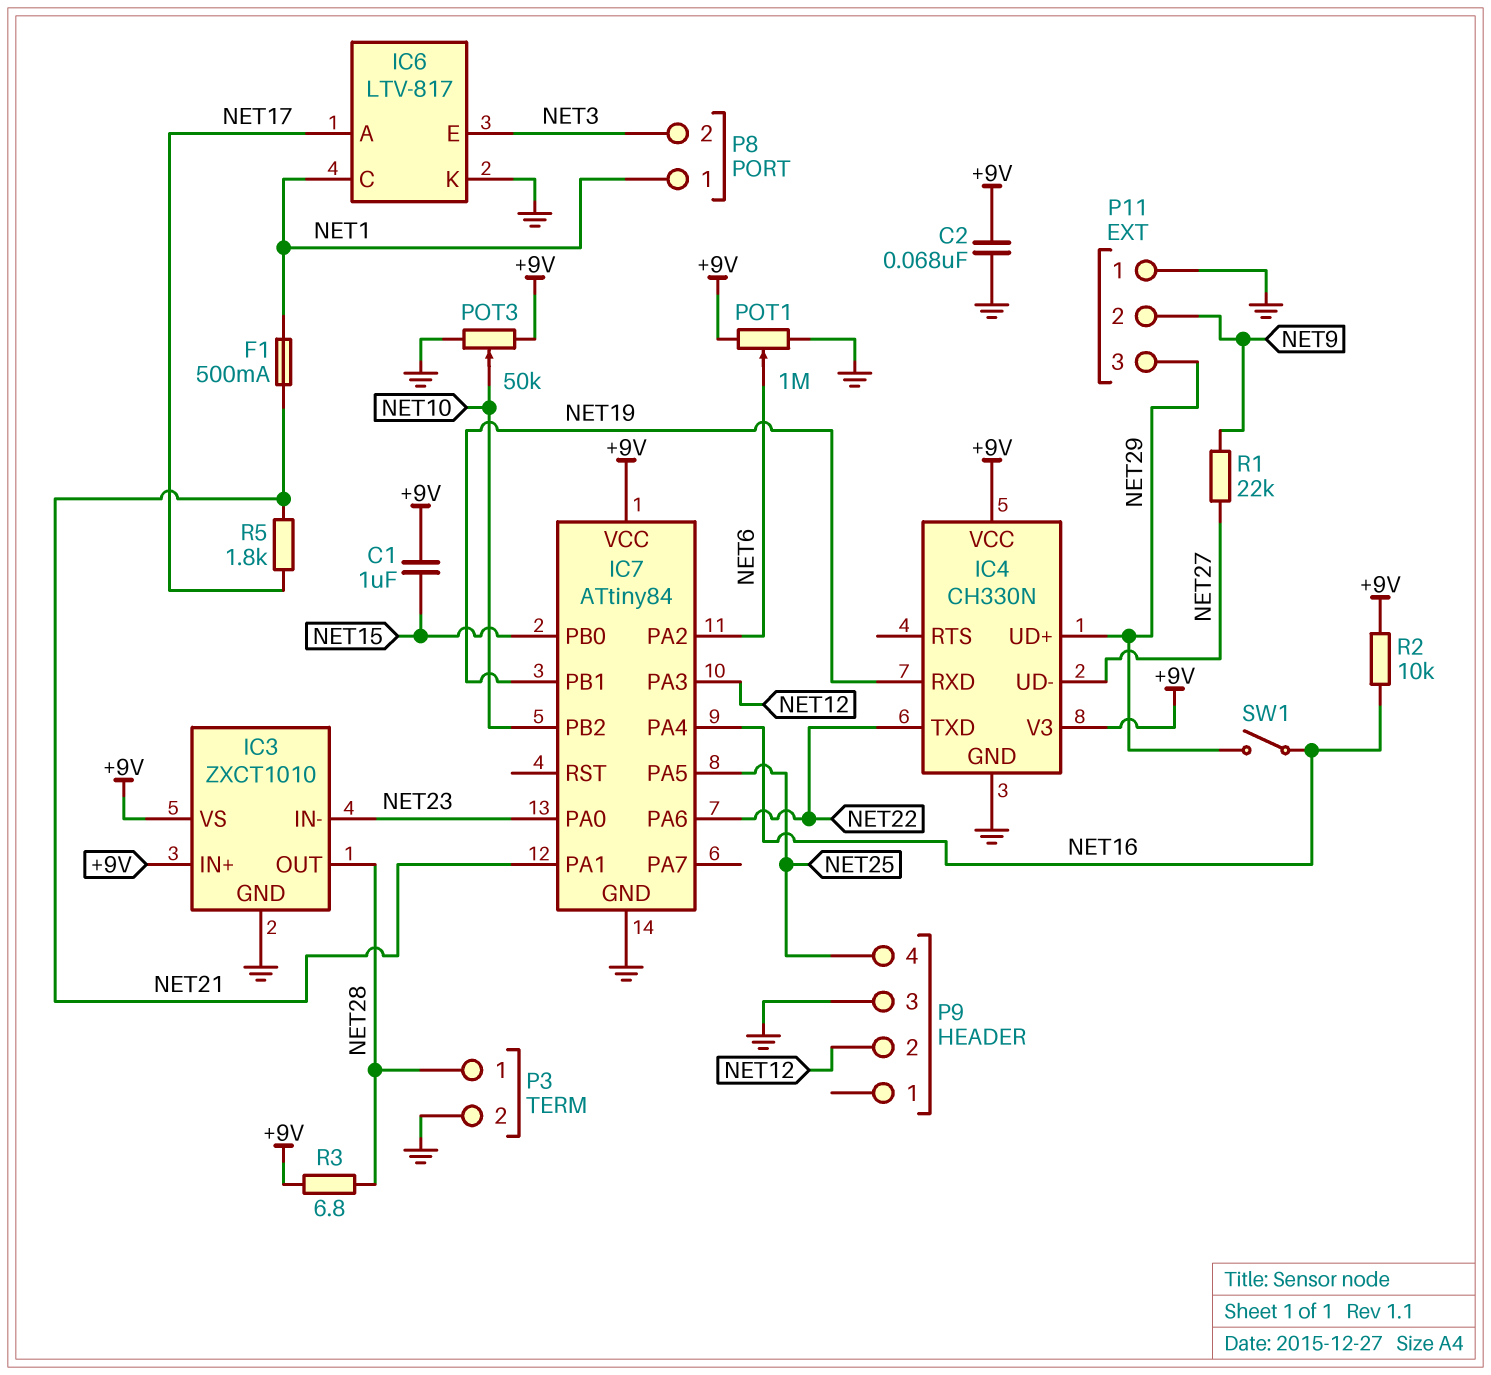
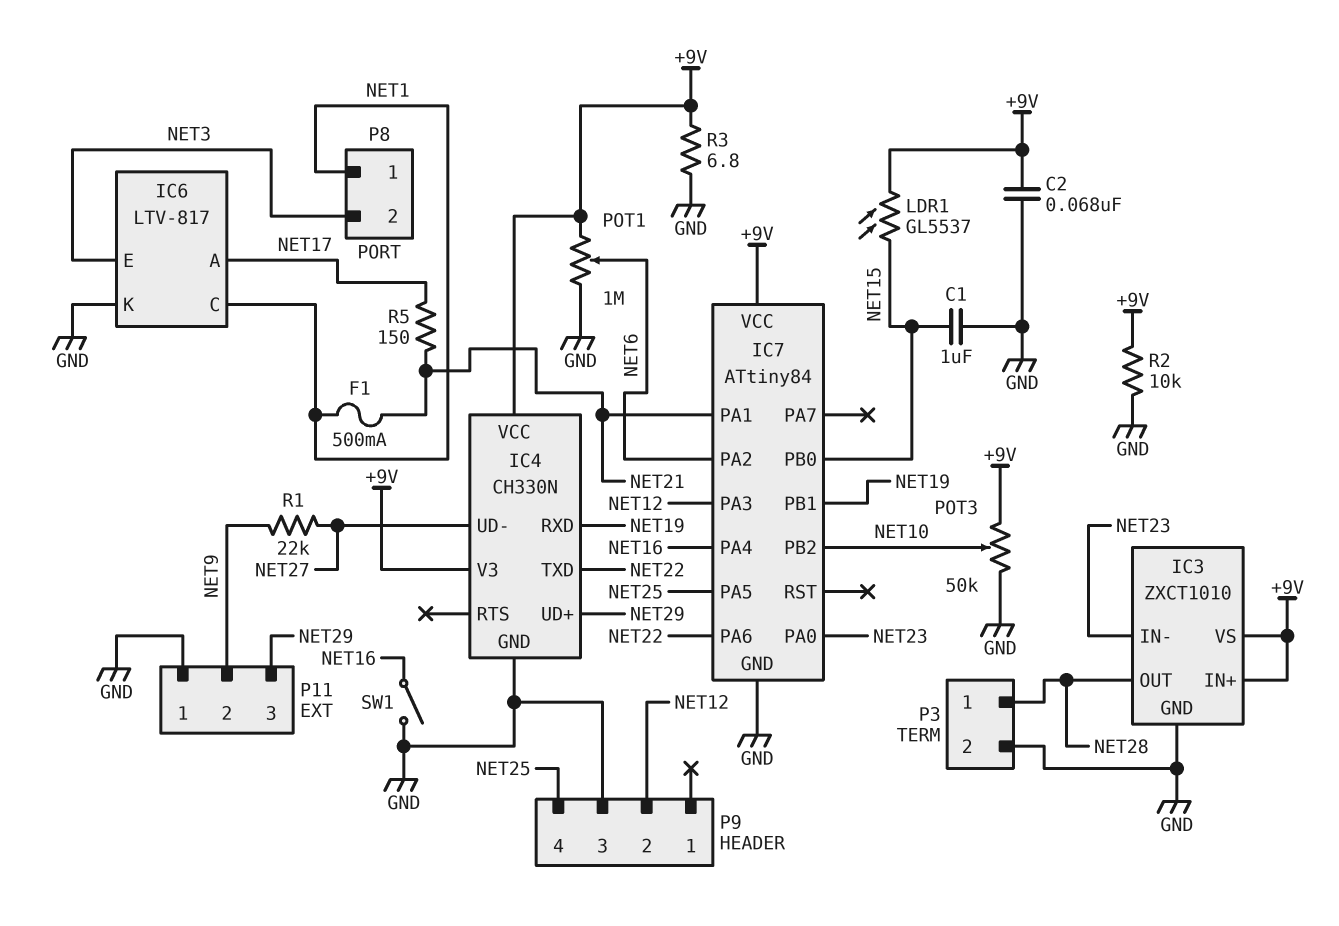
C1: 1uF (+9V, NET15) -> 1uF (GND, NET15)
LDR1: none -> GL5537 (+9V, NET15)
R2: 10k (+9V, NET16) -> 10k (+9V, GND)
R3: 6.8 (+9V, NET28) -> 6.8 (+9V, GND)
R5: 1.8k (NET17, NET21) -> 150 (NET17, NET21)
SW1: switch (NET16, NET29) -> switch (GND, NET16)

